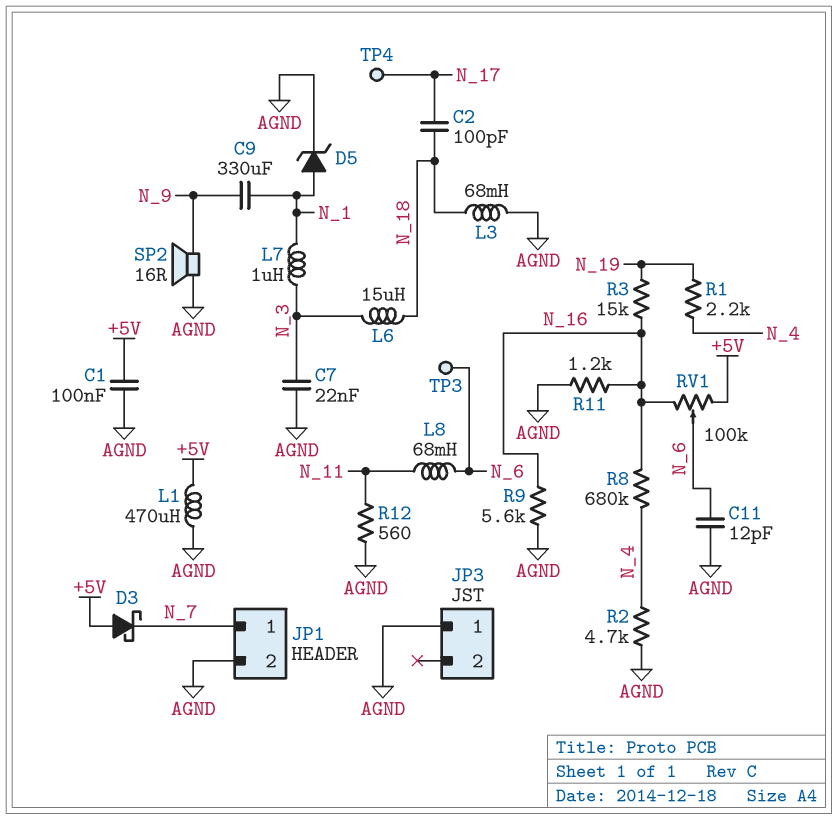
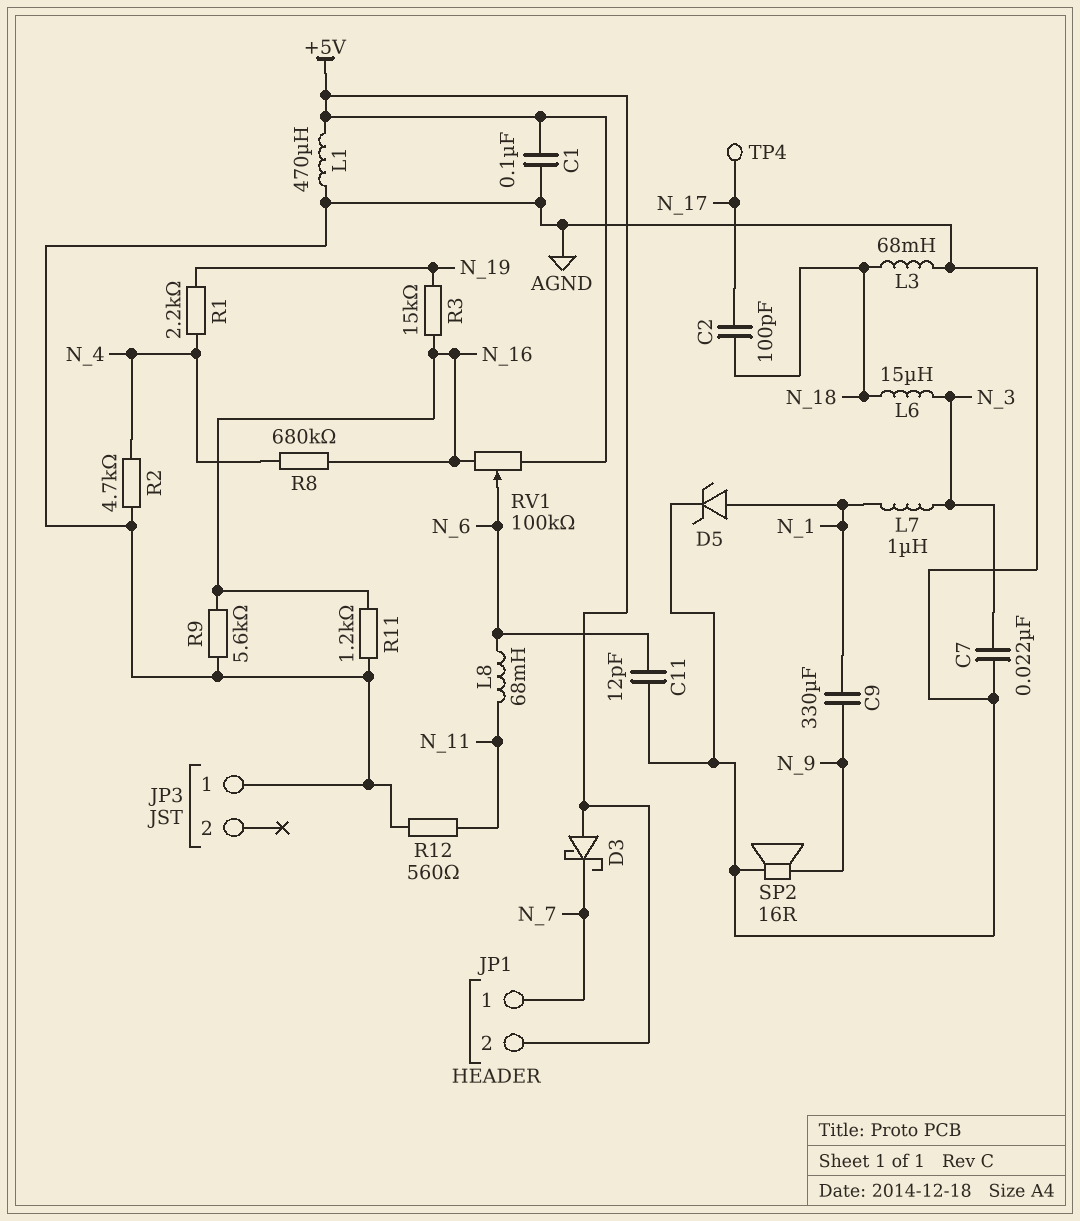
JP1 pin 2: AGND -> +5V
TP3: test point (N_6) -> none

